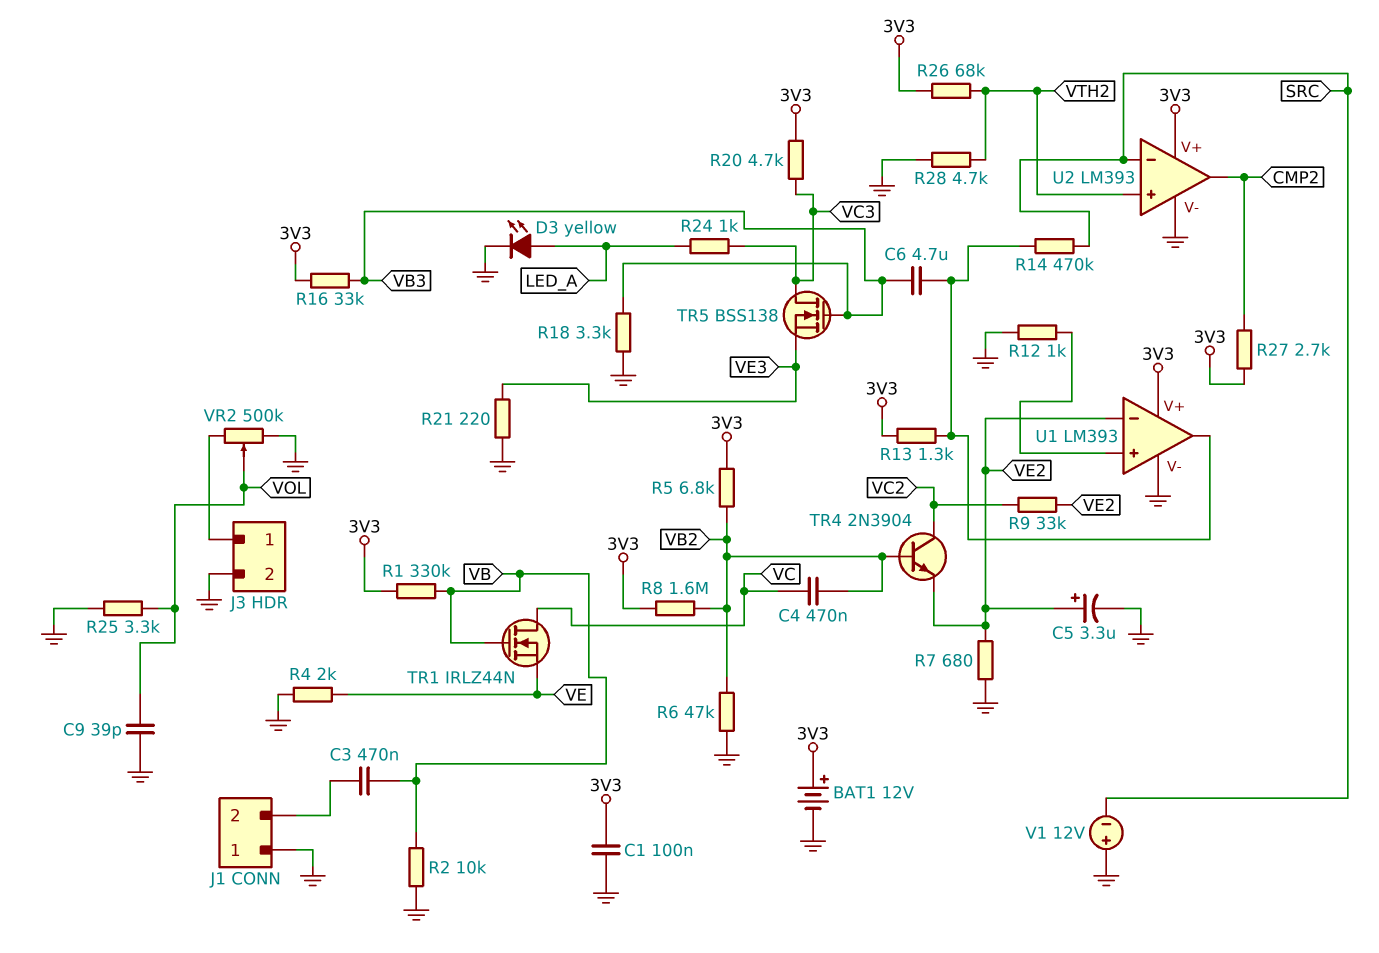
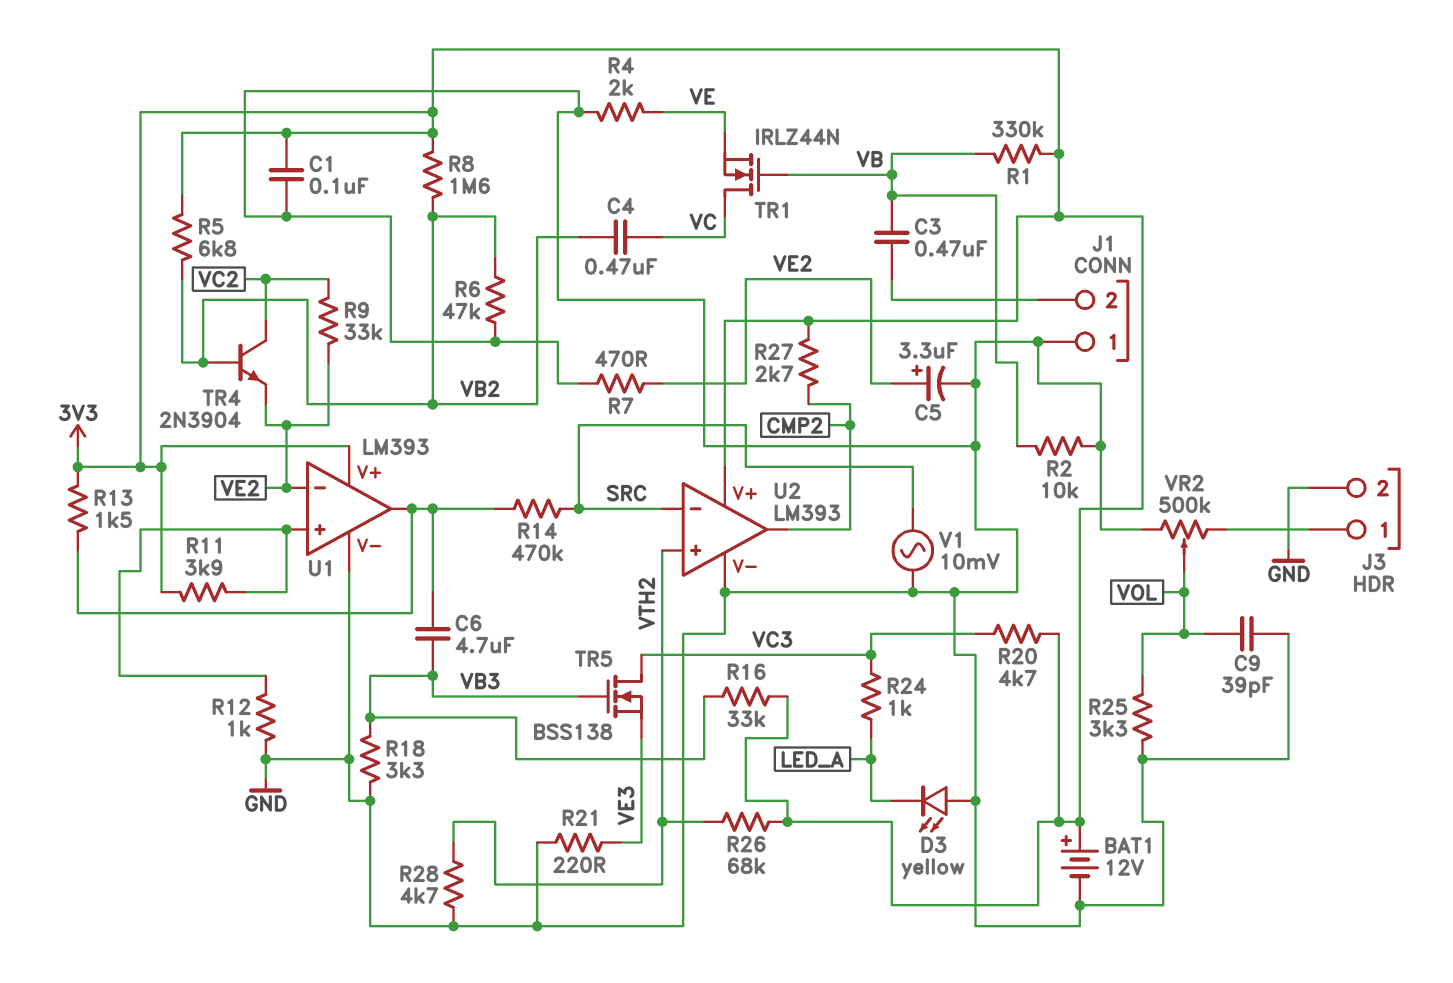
D3: LED yellow (A LED_A, K GND) -> LED yellow (A GND, K LED_A)
R7: 680 (GND, VE2) -> 470 (GND, VE2)
R11: none -> 3.9k (3V3, U1/in+)
R13: 1.3k (3V3, U1/out) -> 1.5k (3V3, U1/out)
V1: 12V (plus GND, minus SRC) -> AC 10mV (GND, SRC)

